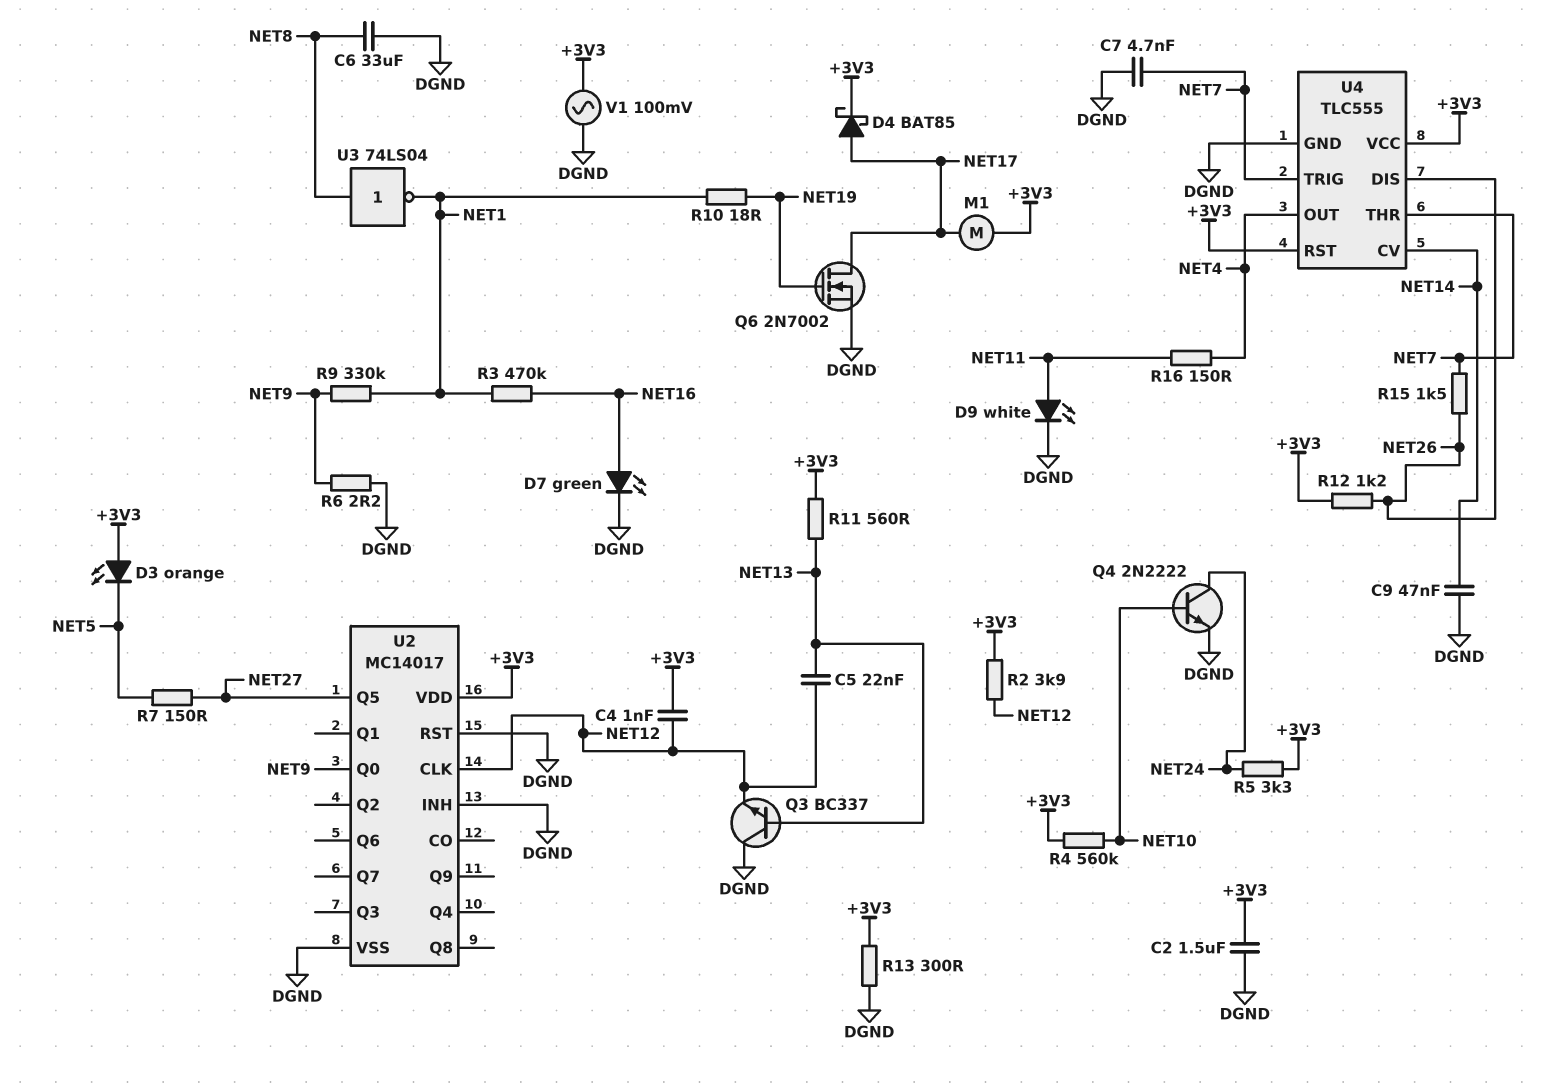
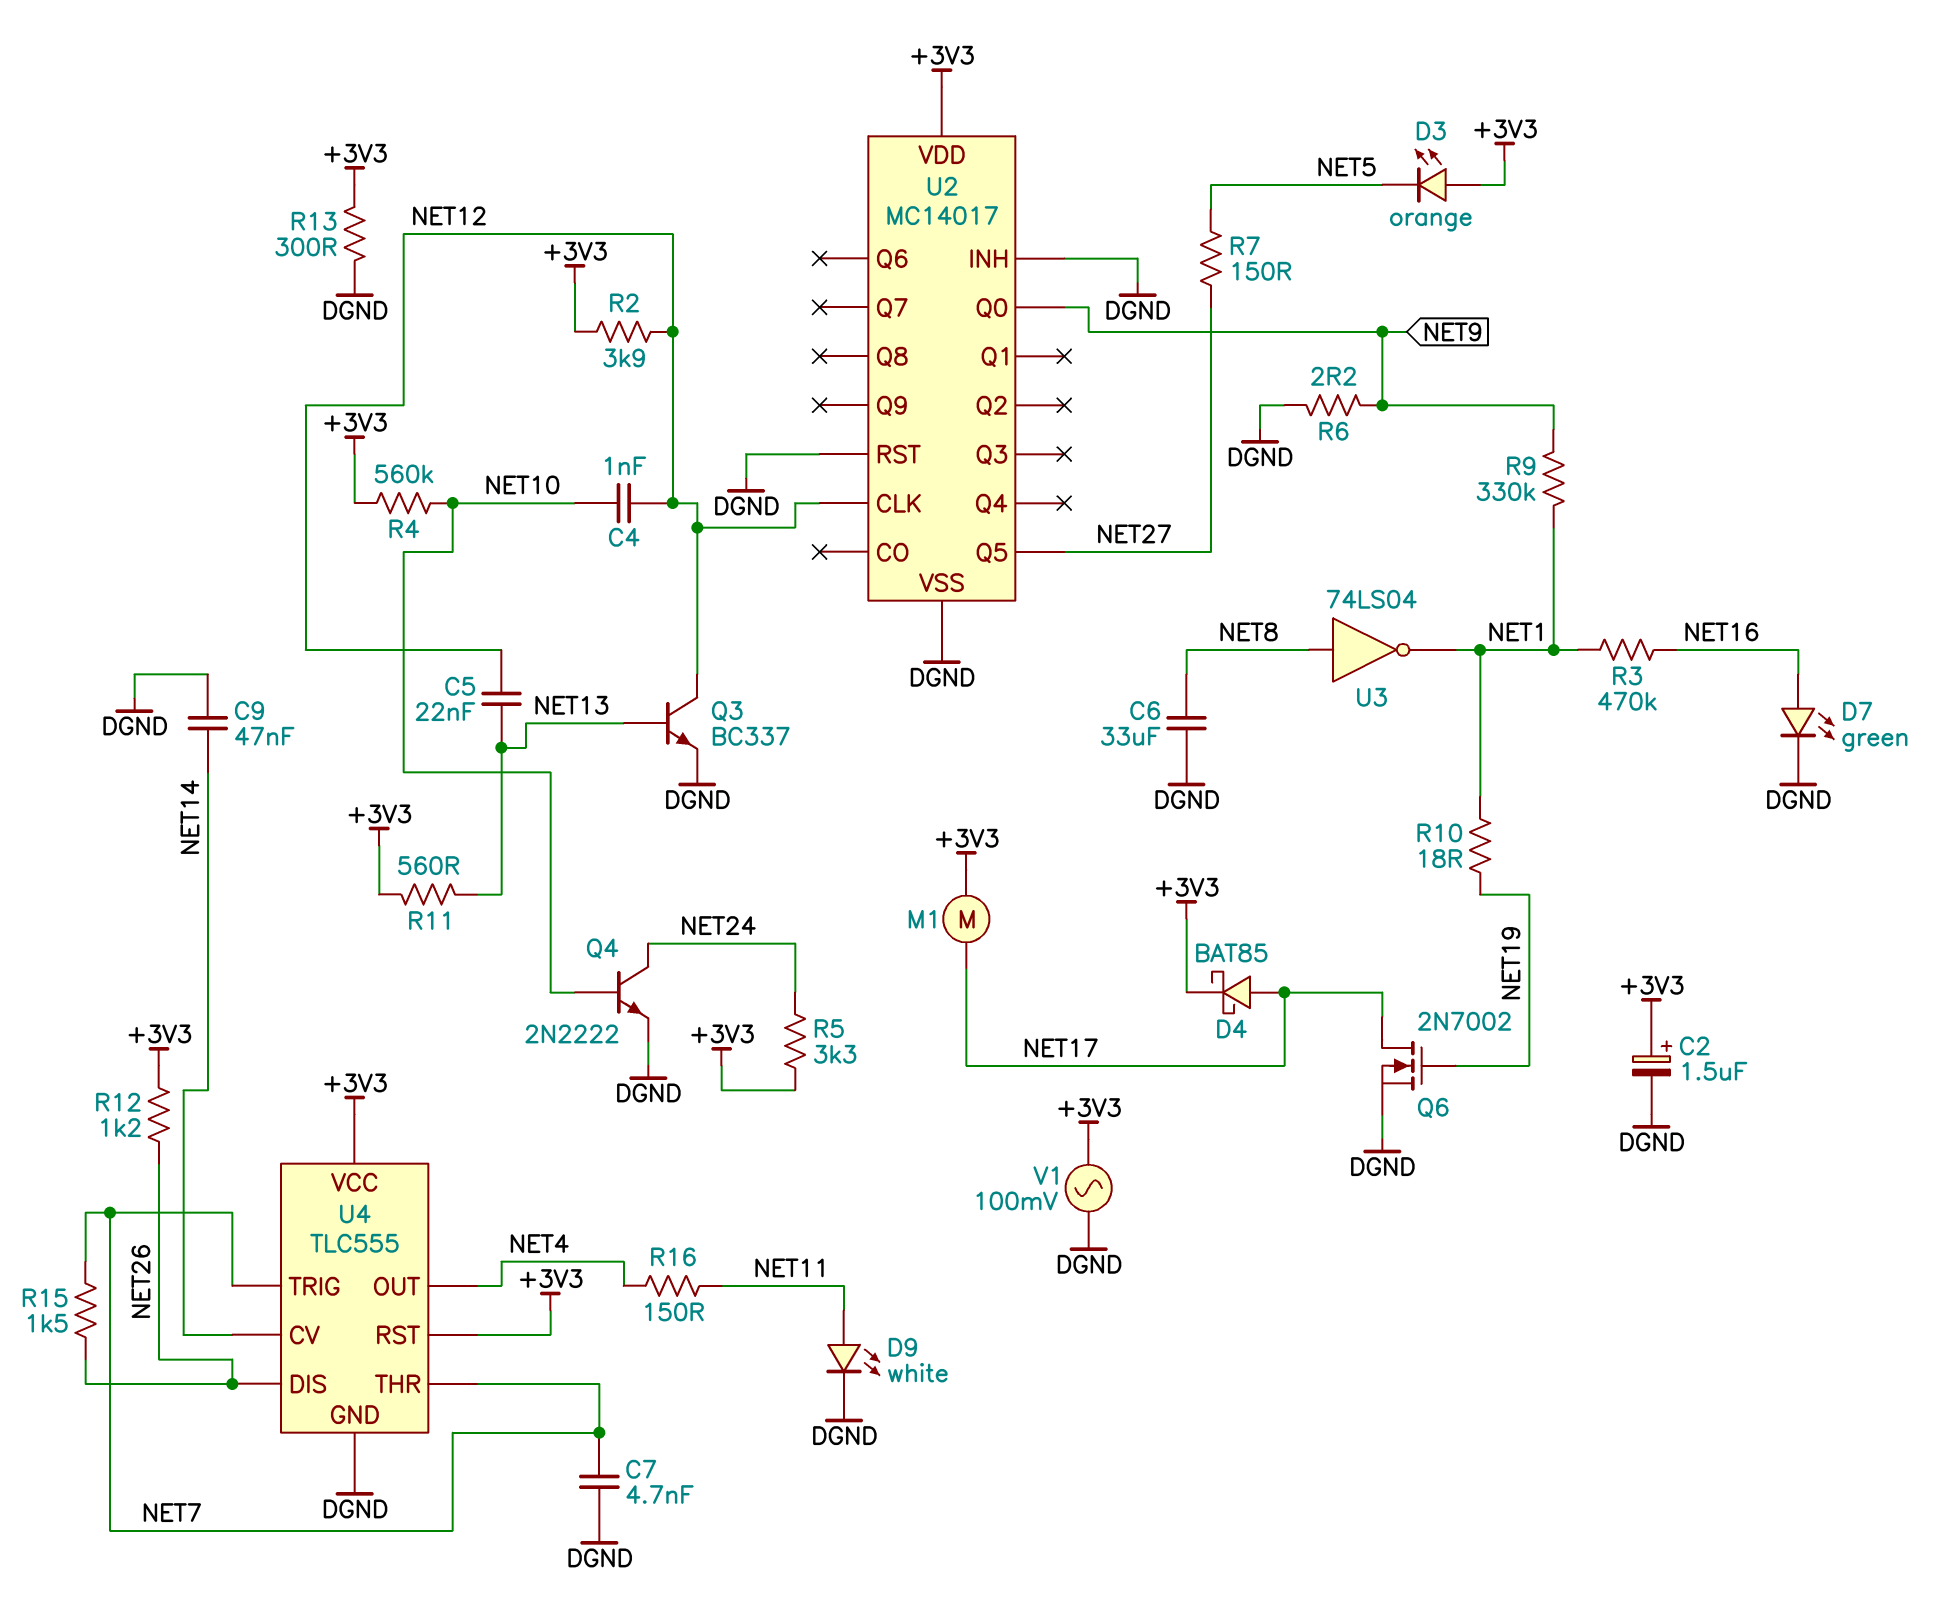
C2: 1.5uF (+3V3, DGND) -> 1.5uF (plus +3V3, minus DGND)
C4: 1nF (+3V3, NET12) -> 1nF (NET10, NET12)
Q3: NPN BC337 (B NET13, C DGND, E NET12) -> NPN BC337 (B NET13, C NET12, E DGND)

